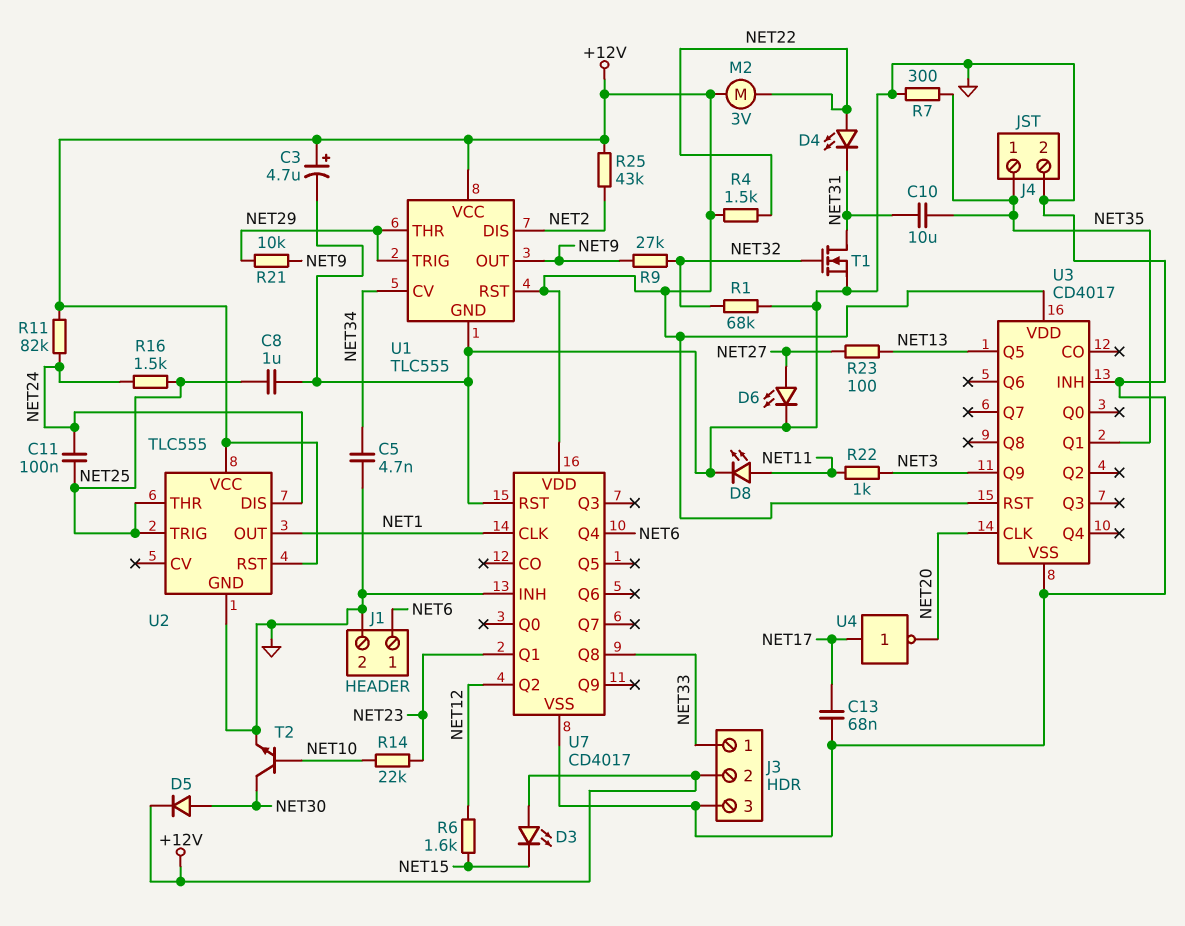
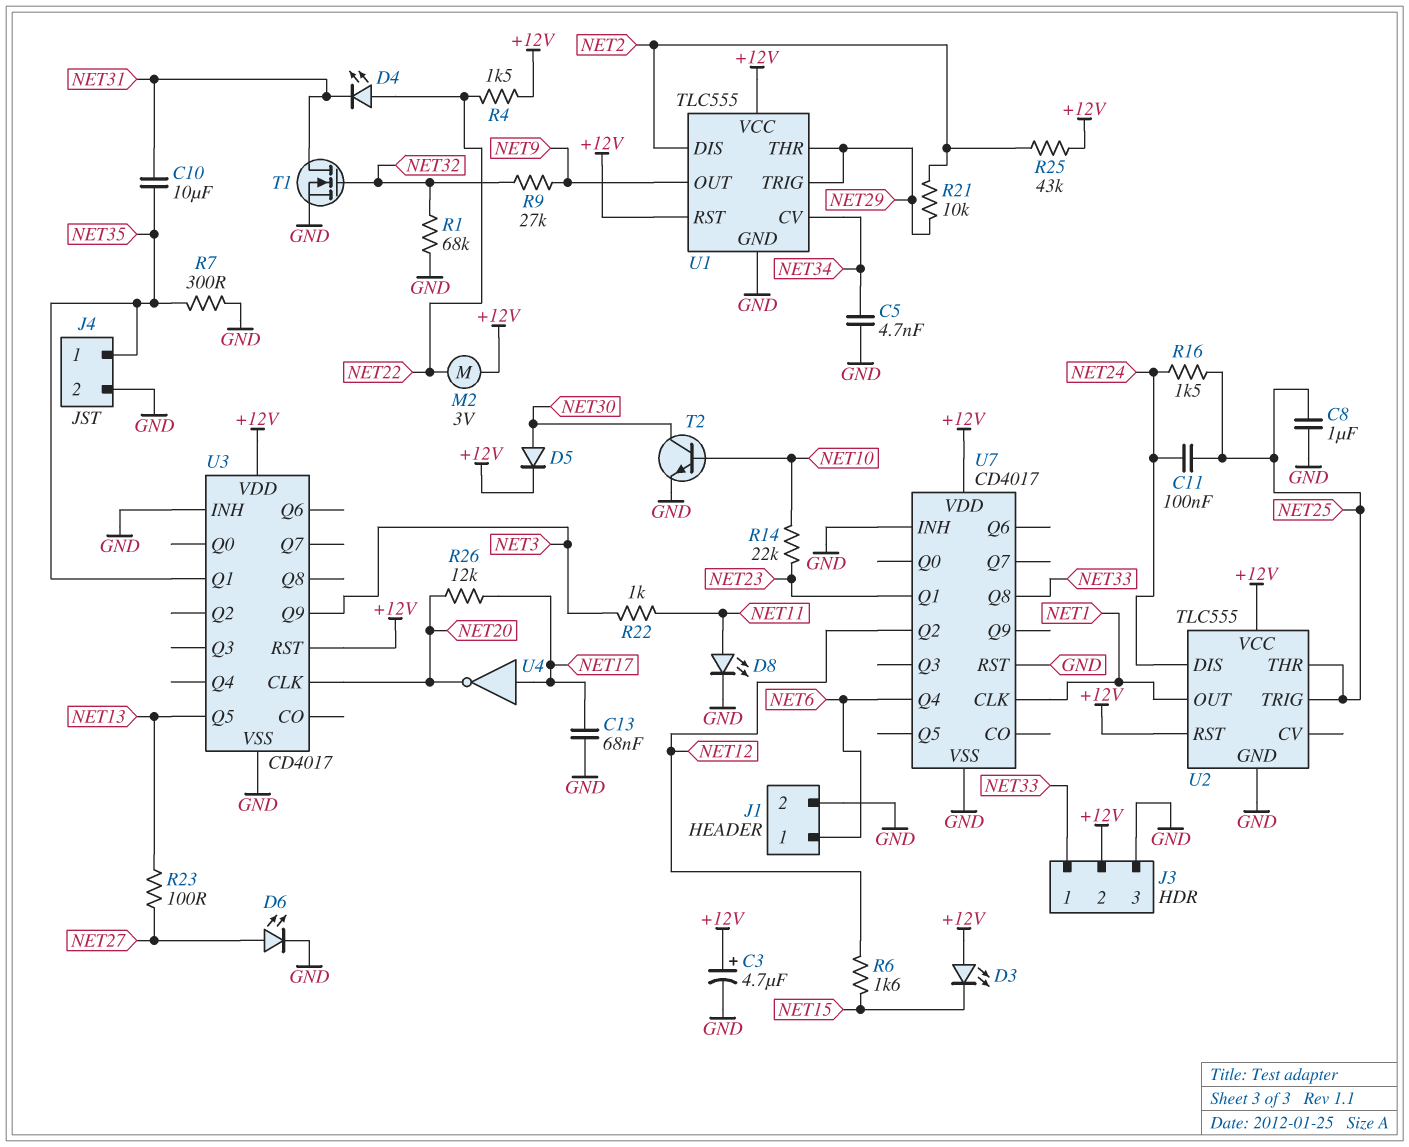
R11: 82k (+12V, NET24) -> none
R21: 10k (NET9, NET29) -> 10k (NET2, NET29)
R26: none -> 12k (NET17, NET20)

